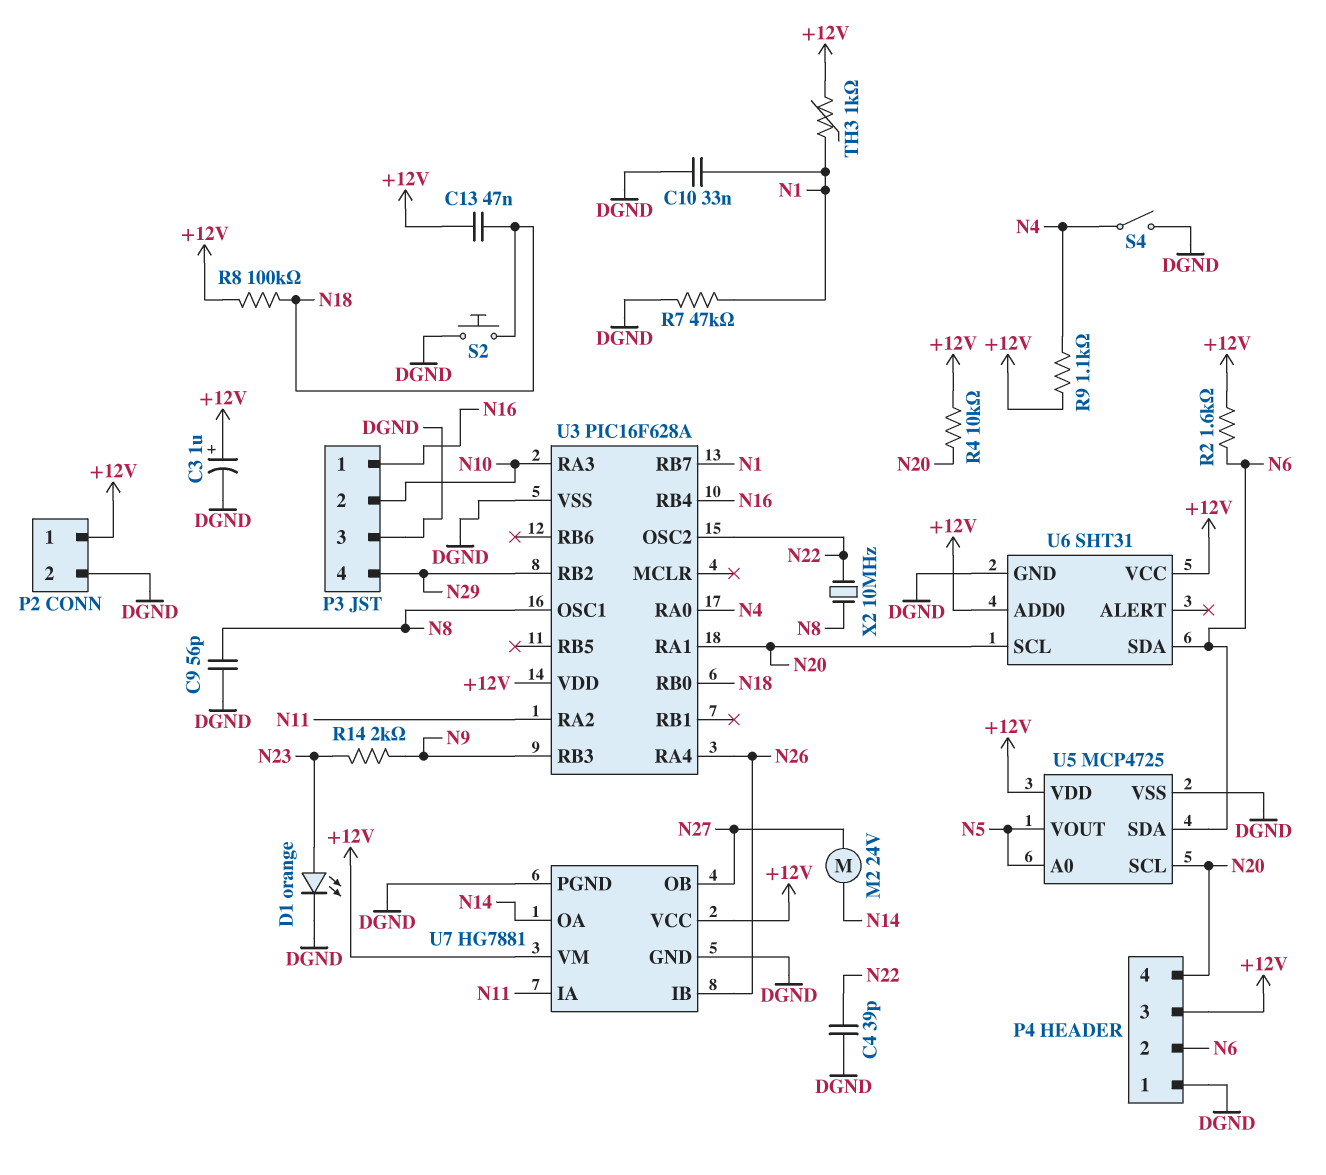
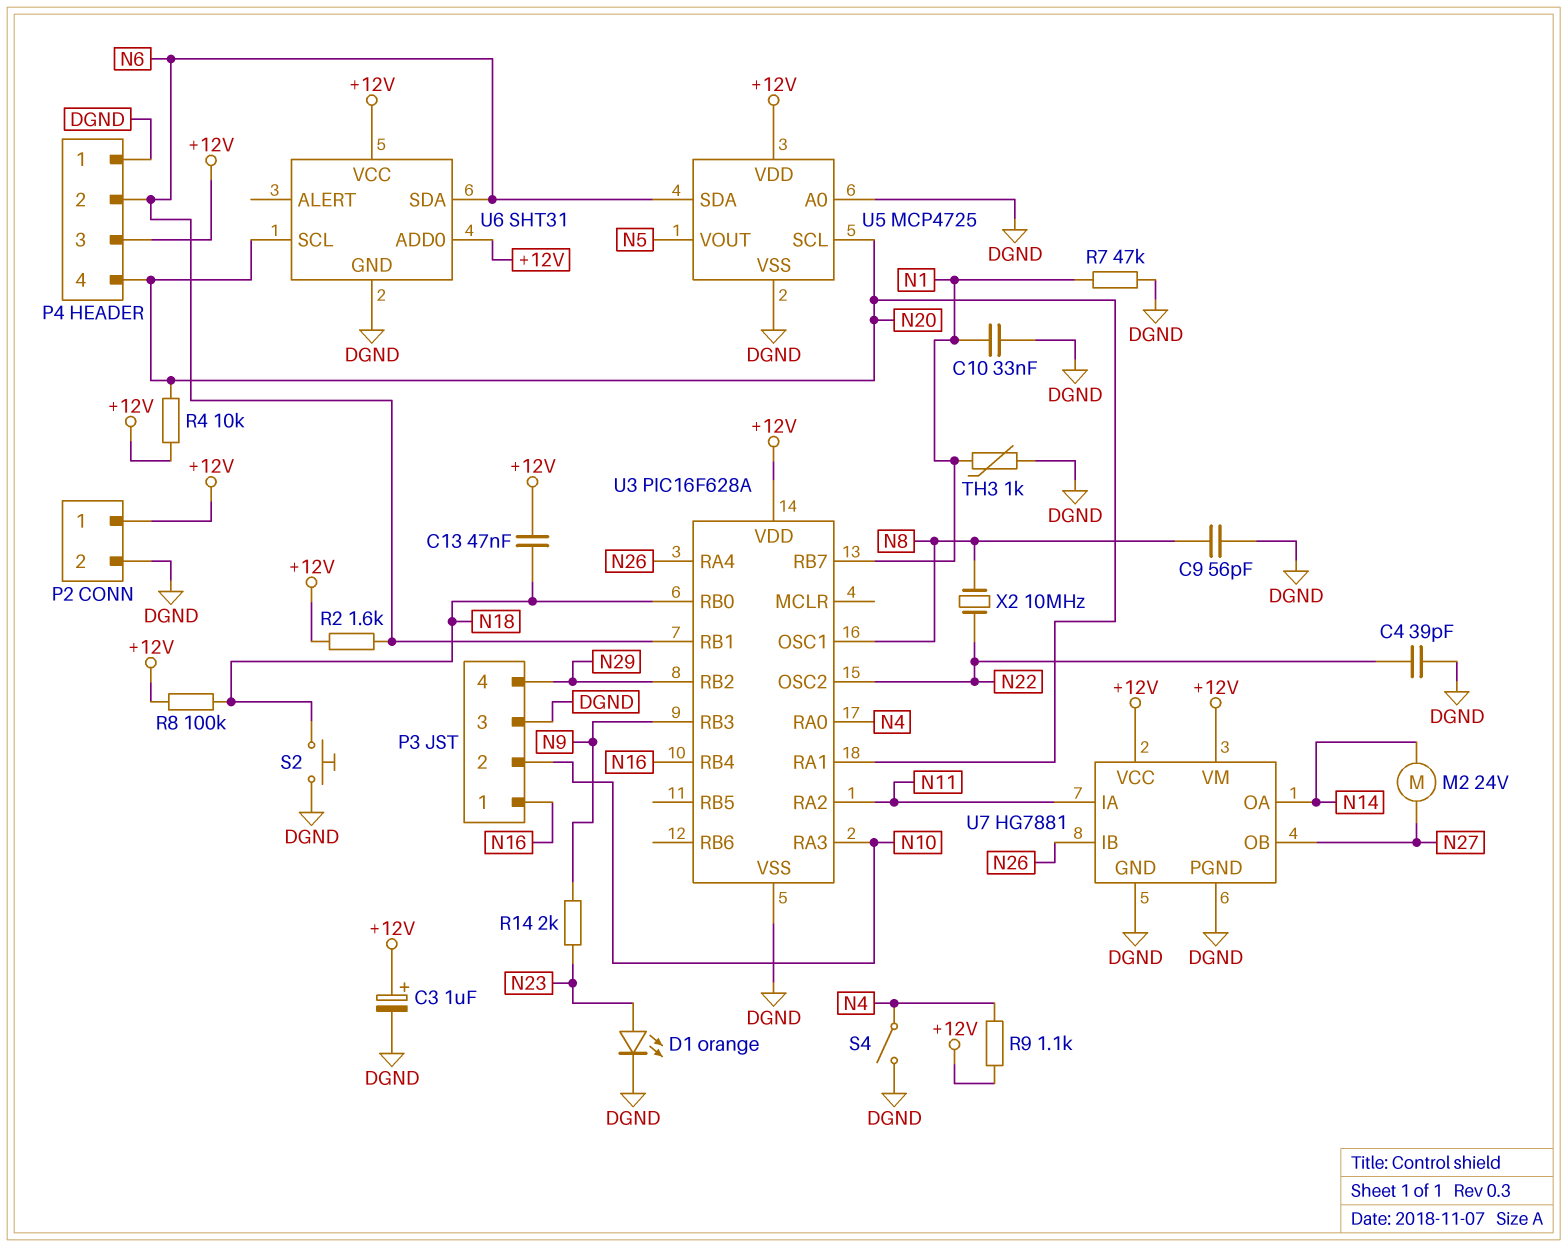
TH3: 1k (+12V, N1) -> 1k (DGND, N1)
U3 pin RB1: none -> N6
U5 pin A0: N5 -> DGND

